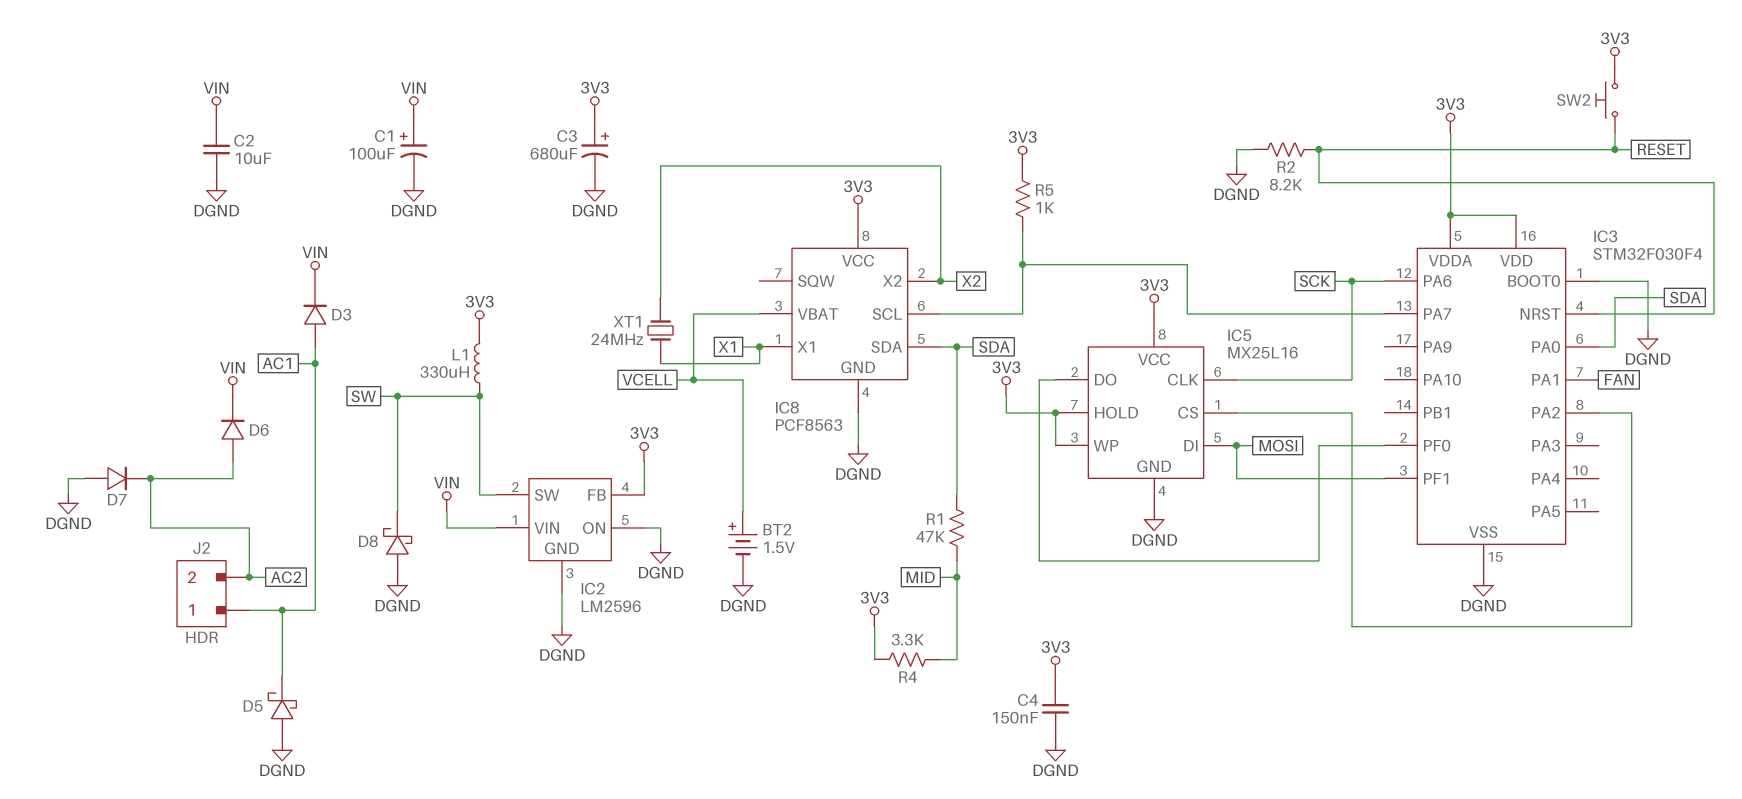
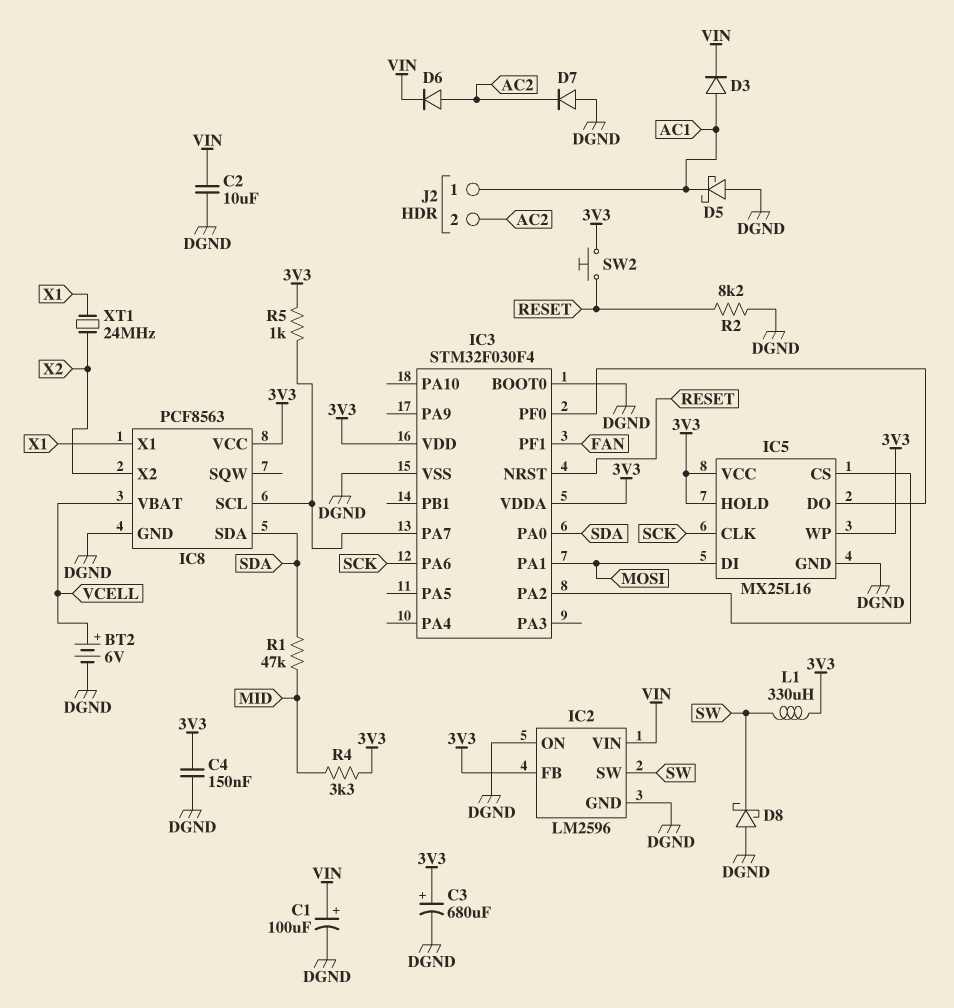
BT2: 1.5V (plus VCELL, minus DGND) -> 6V (plus VCELL, minus DGND)
IC3 pin PA1: FAN -> MOSI
IC3 pin PF1: MOSI -> FAN

